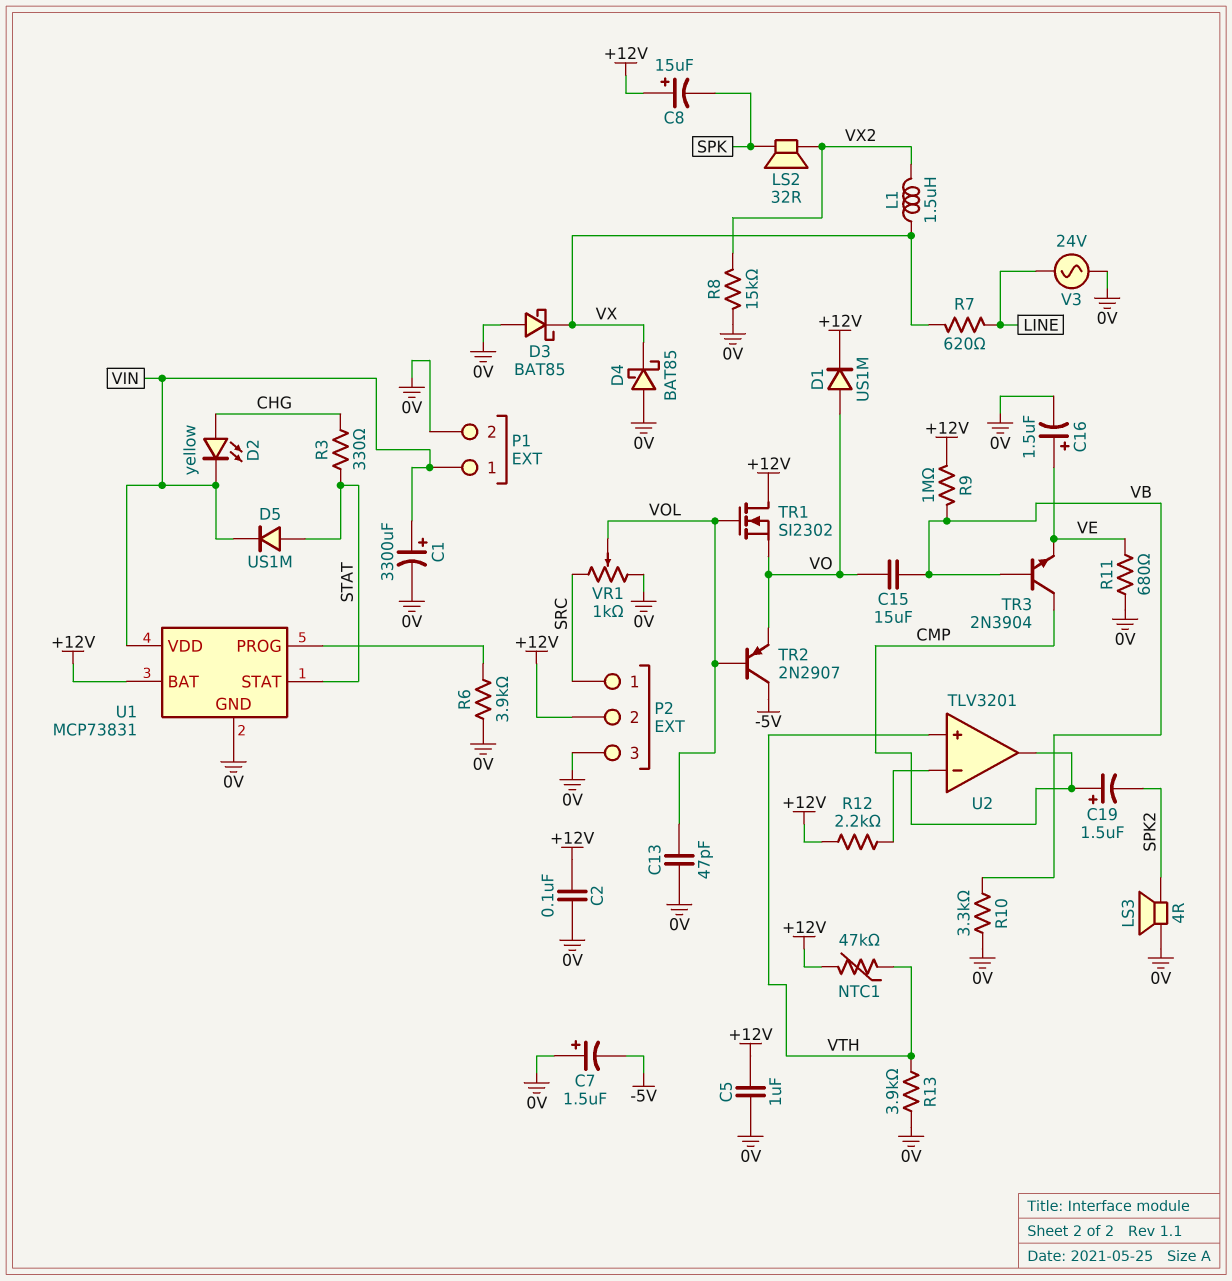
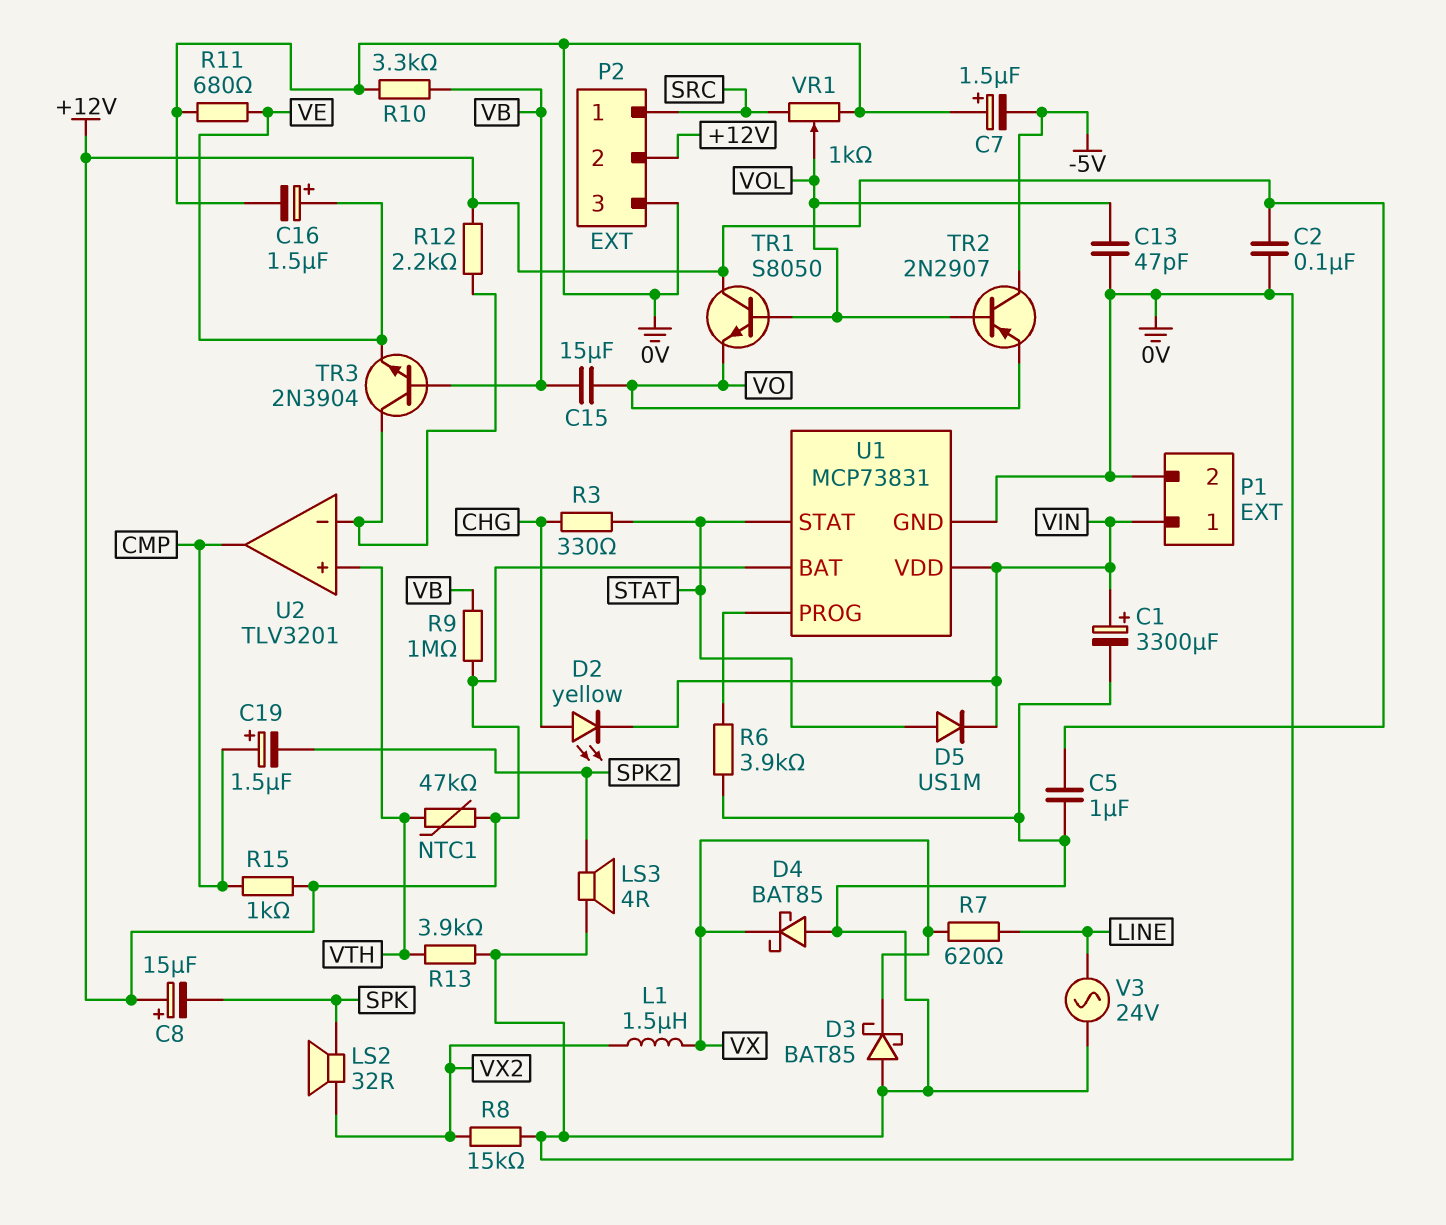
D1: diode US1M (A VO, K +12V) -> none
R15: none -> 1k (+12V, CMP)
TR1: NMOS SI2302 (G VOL, D +12V, S VO) -> NPN S8050 (B VOL, C +12V, E VO)
TR3: NPN 2N3904 (B VB, C CMP, E VE) -> NPN 2N3904 (B VB, C U2/in-, E VE)

